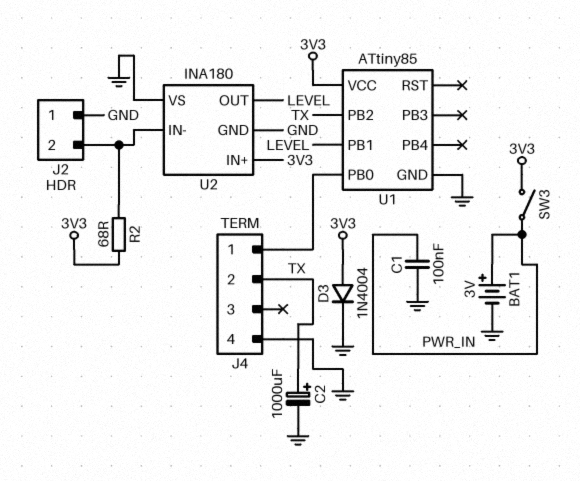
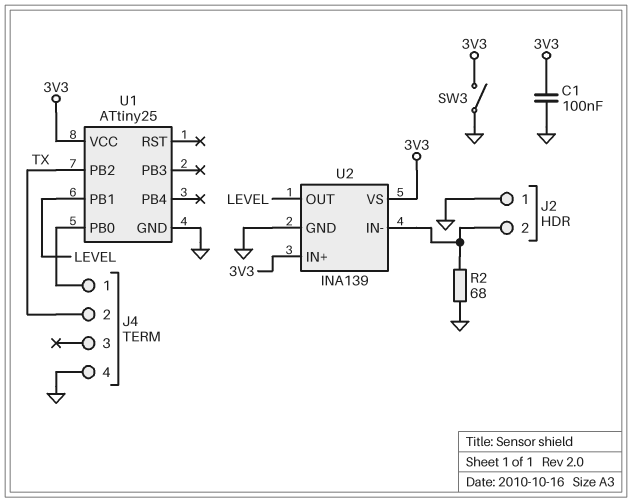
BAT1: 3V (plus PWR_IN, minus GND) -> none
C1: 100nF (GND, PWR_IN) -> 100nF (3V3, GND)
C2: 1000uF (plus TX, minus GND) -> none
D3: diode 1N4004 (A 3V3, K GND) -> none
R2: 68 (3V3, J2/2) -> 68 (GND, J2/2)
SW3: switch (3V3, PWR_IN) -> switch (3V3, GND)
U1: ATtiny85 -> ATtiny25
U2: INA180 -> INA139
U2 pin VS: GND -> 3V3

